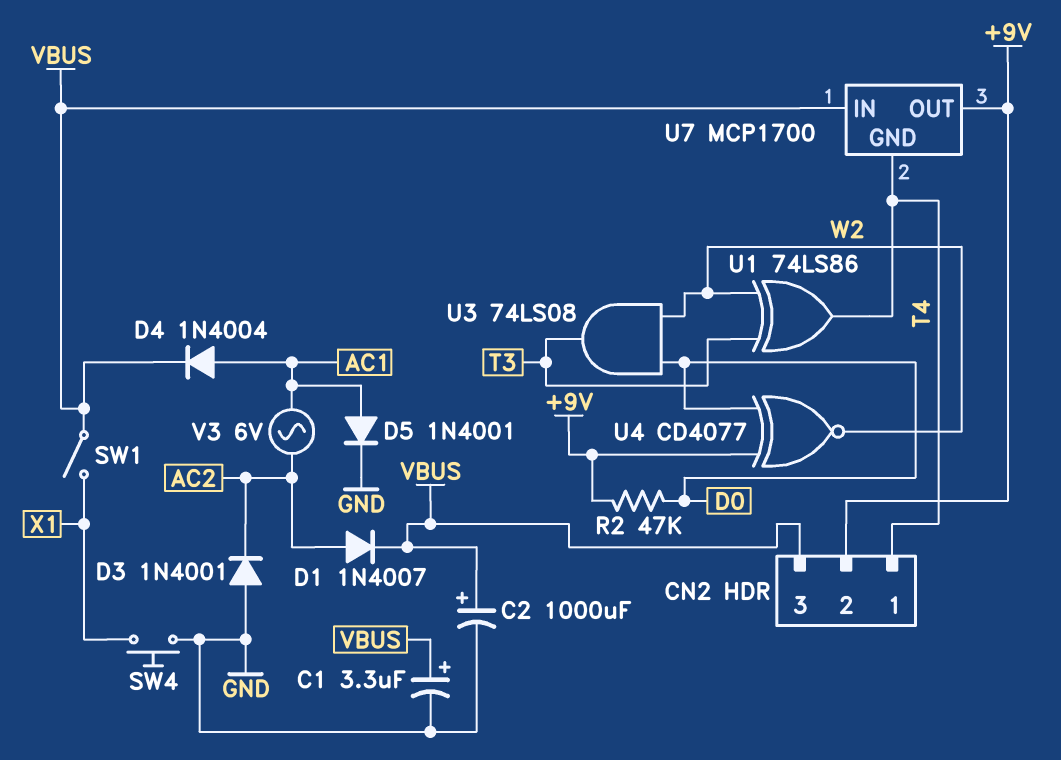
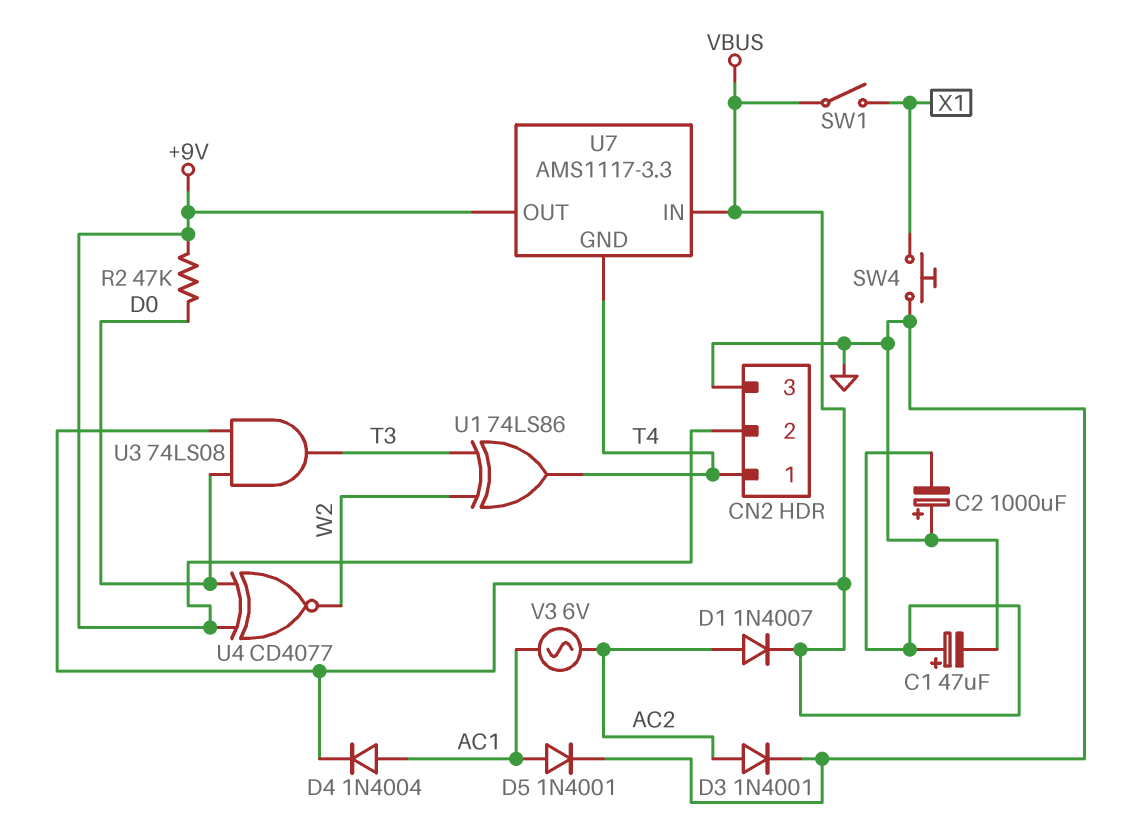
C1: 3.3uF (plus VBUS, minus GND) -> 47uF (plus VBUS, minus GND)
C2: 1000uF (plus VBUS, minus GND) -> 1000uF (plus GND, minus VBUS)
CN2 pin 3: VBUS -> GND
D3: diode 1N4001 (A GND, K AC2) -> diode 1N4001 (A AC2, K GND)
U3: AND 74LS08 (in D0, in W2, out T3) -> AND 74LS08 (in D0, in VBUS, out T3)
U7: MCP1700 -> AMS1117-3.3

